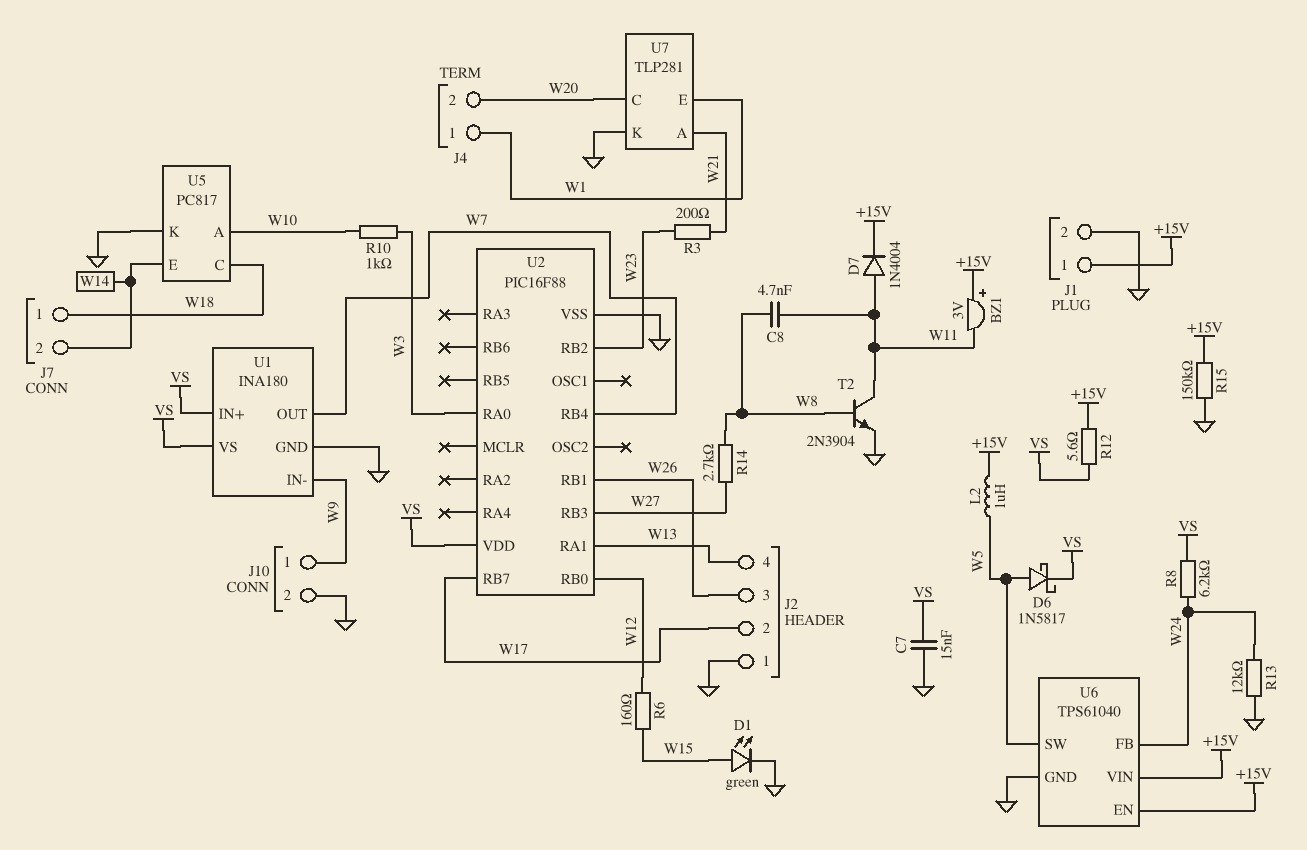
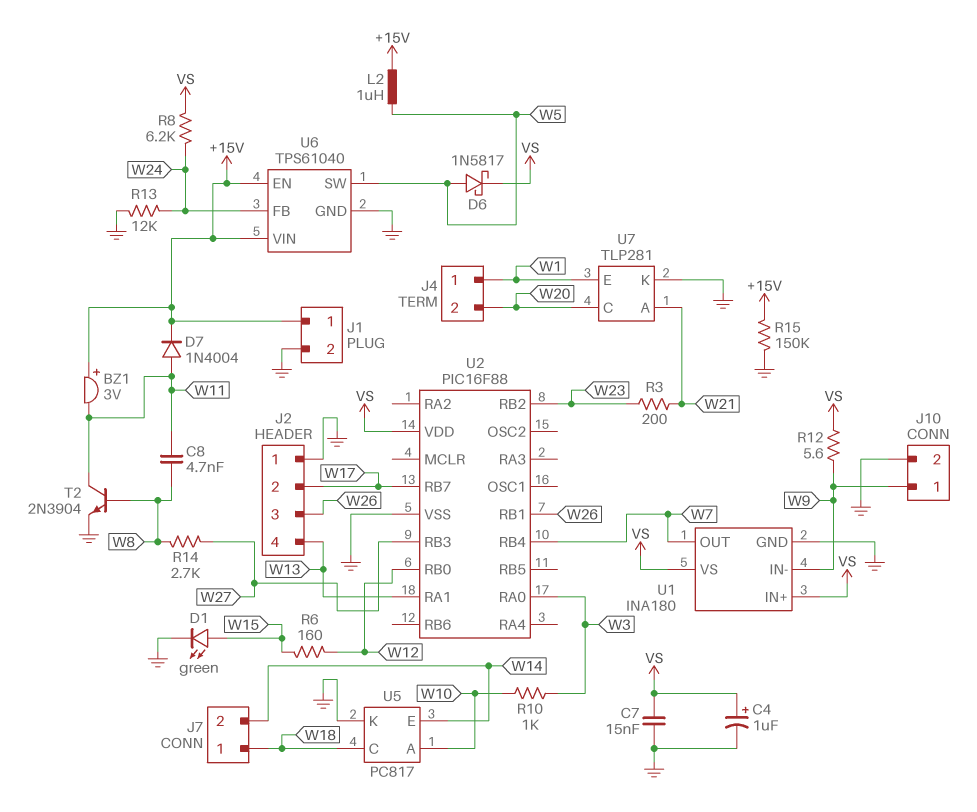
C4: none -> 1uF (plus VS, minus GND)
R12: 5.6 (+15V, VS) -> 5.6 (VS, W9)

